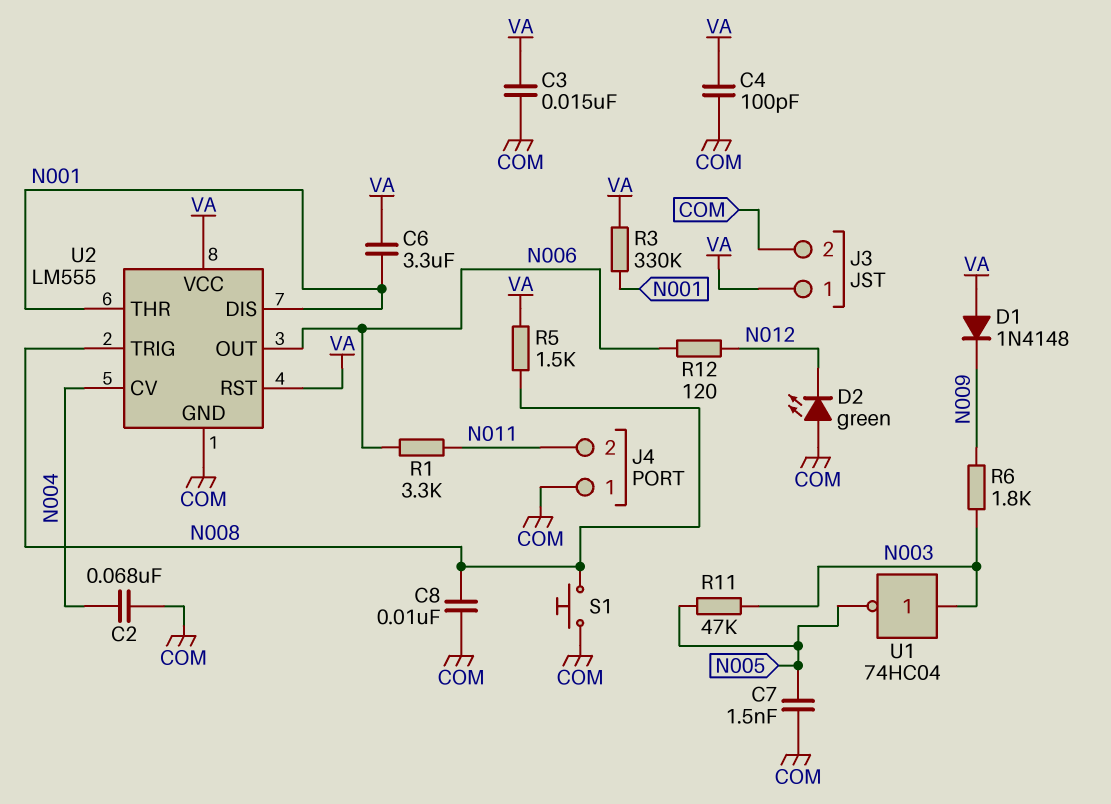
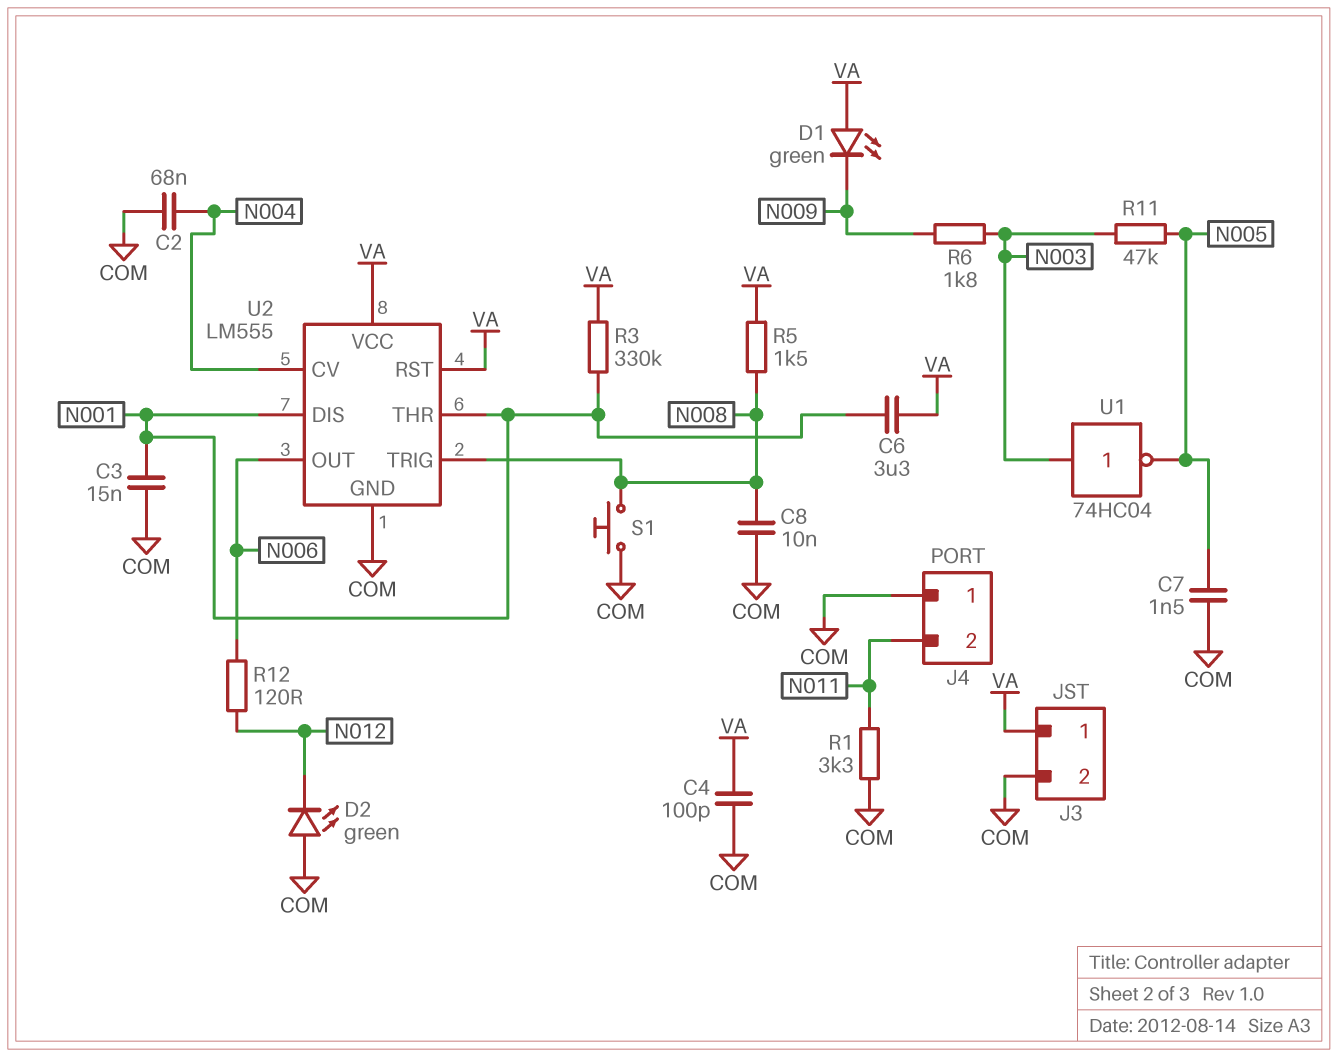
C3: 15nF (COM, VA) -> 15nF (COM, N001)
D1: diode 1N4148 (A VA, K N009) -> LED green (A VA, K N009)
R1: 3.3k (N006, N011) -> 3.3k (COM, N011)

